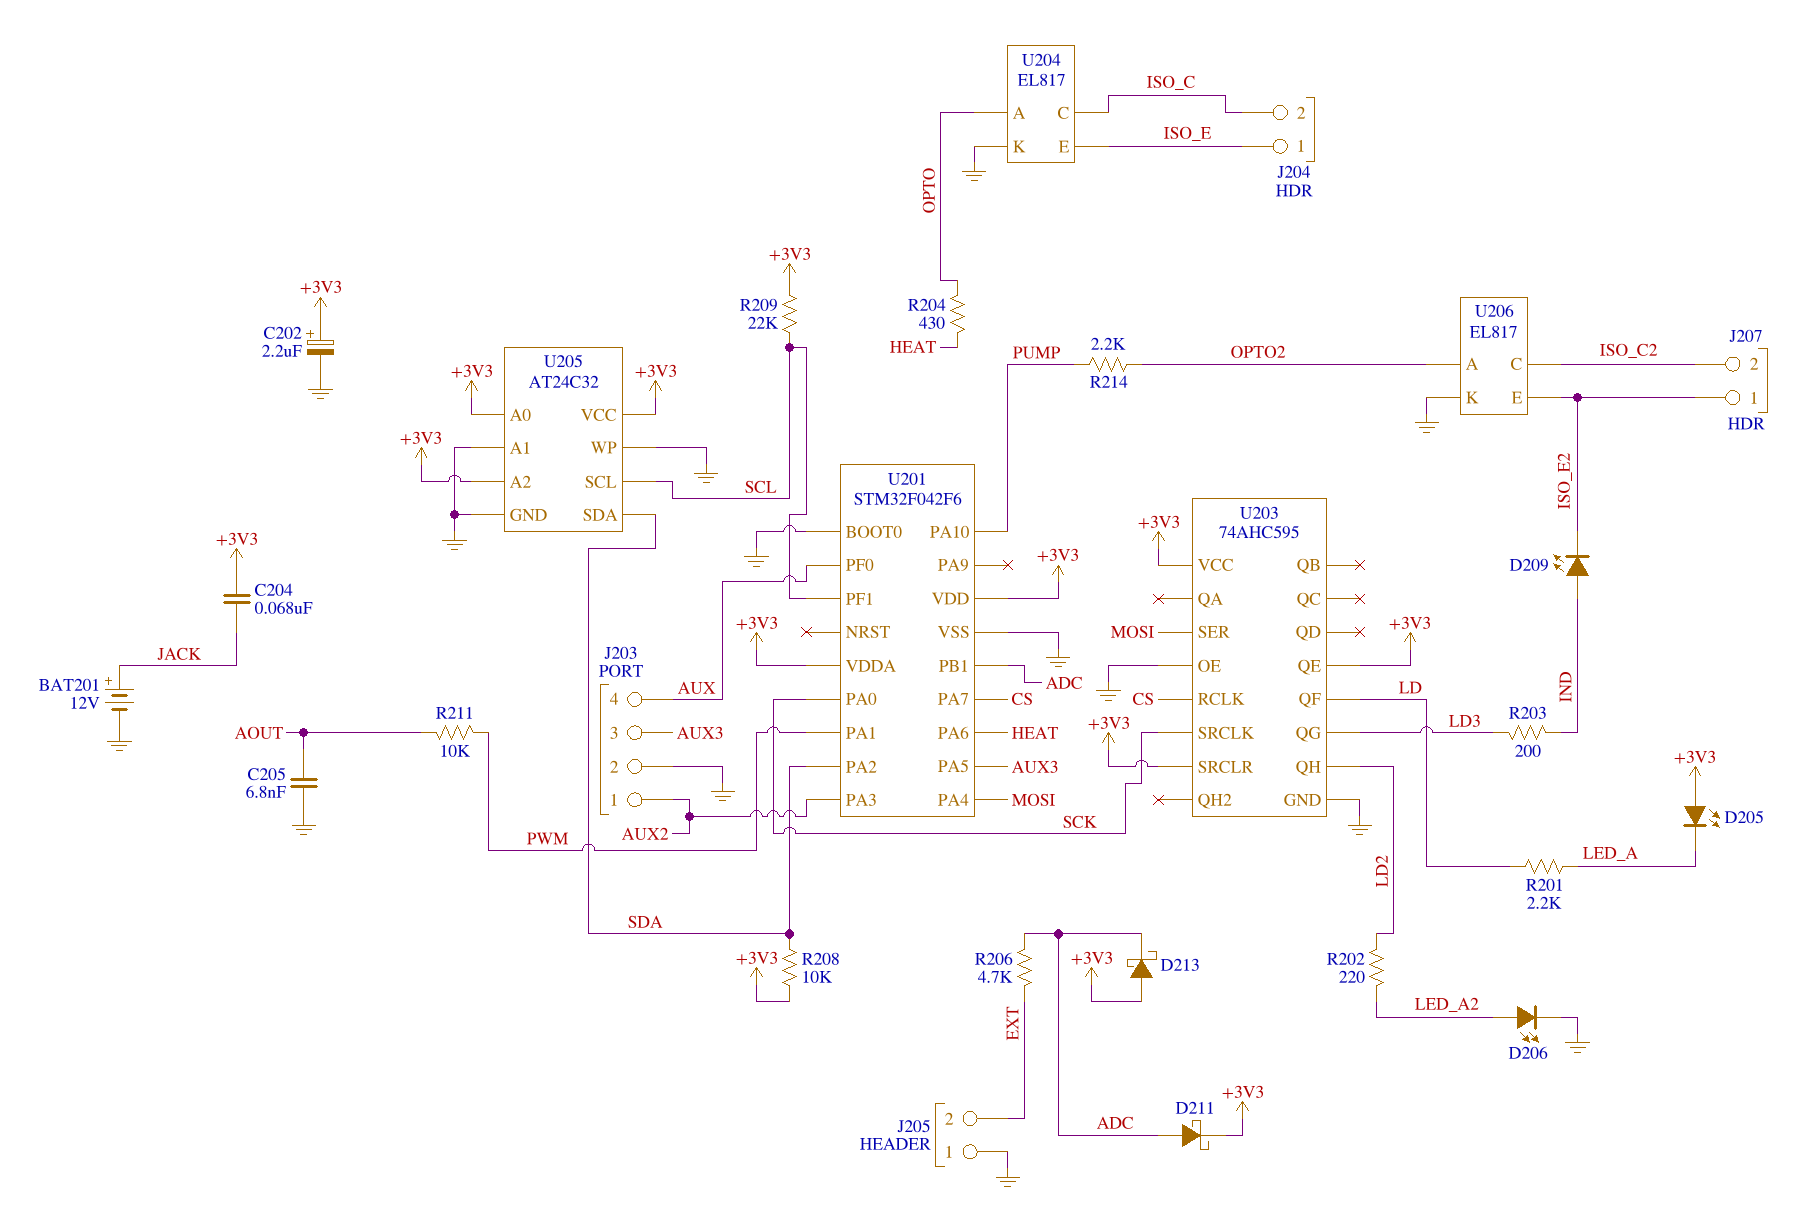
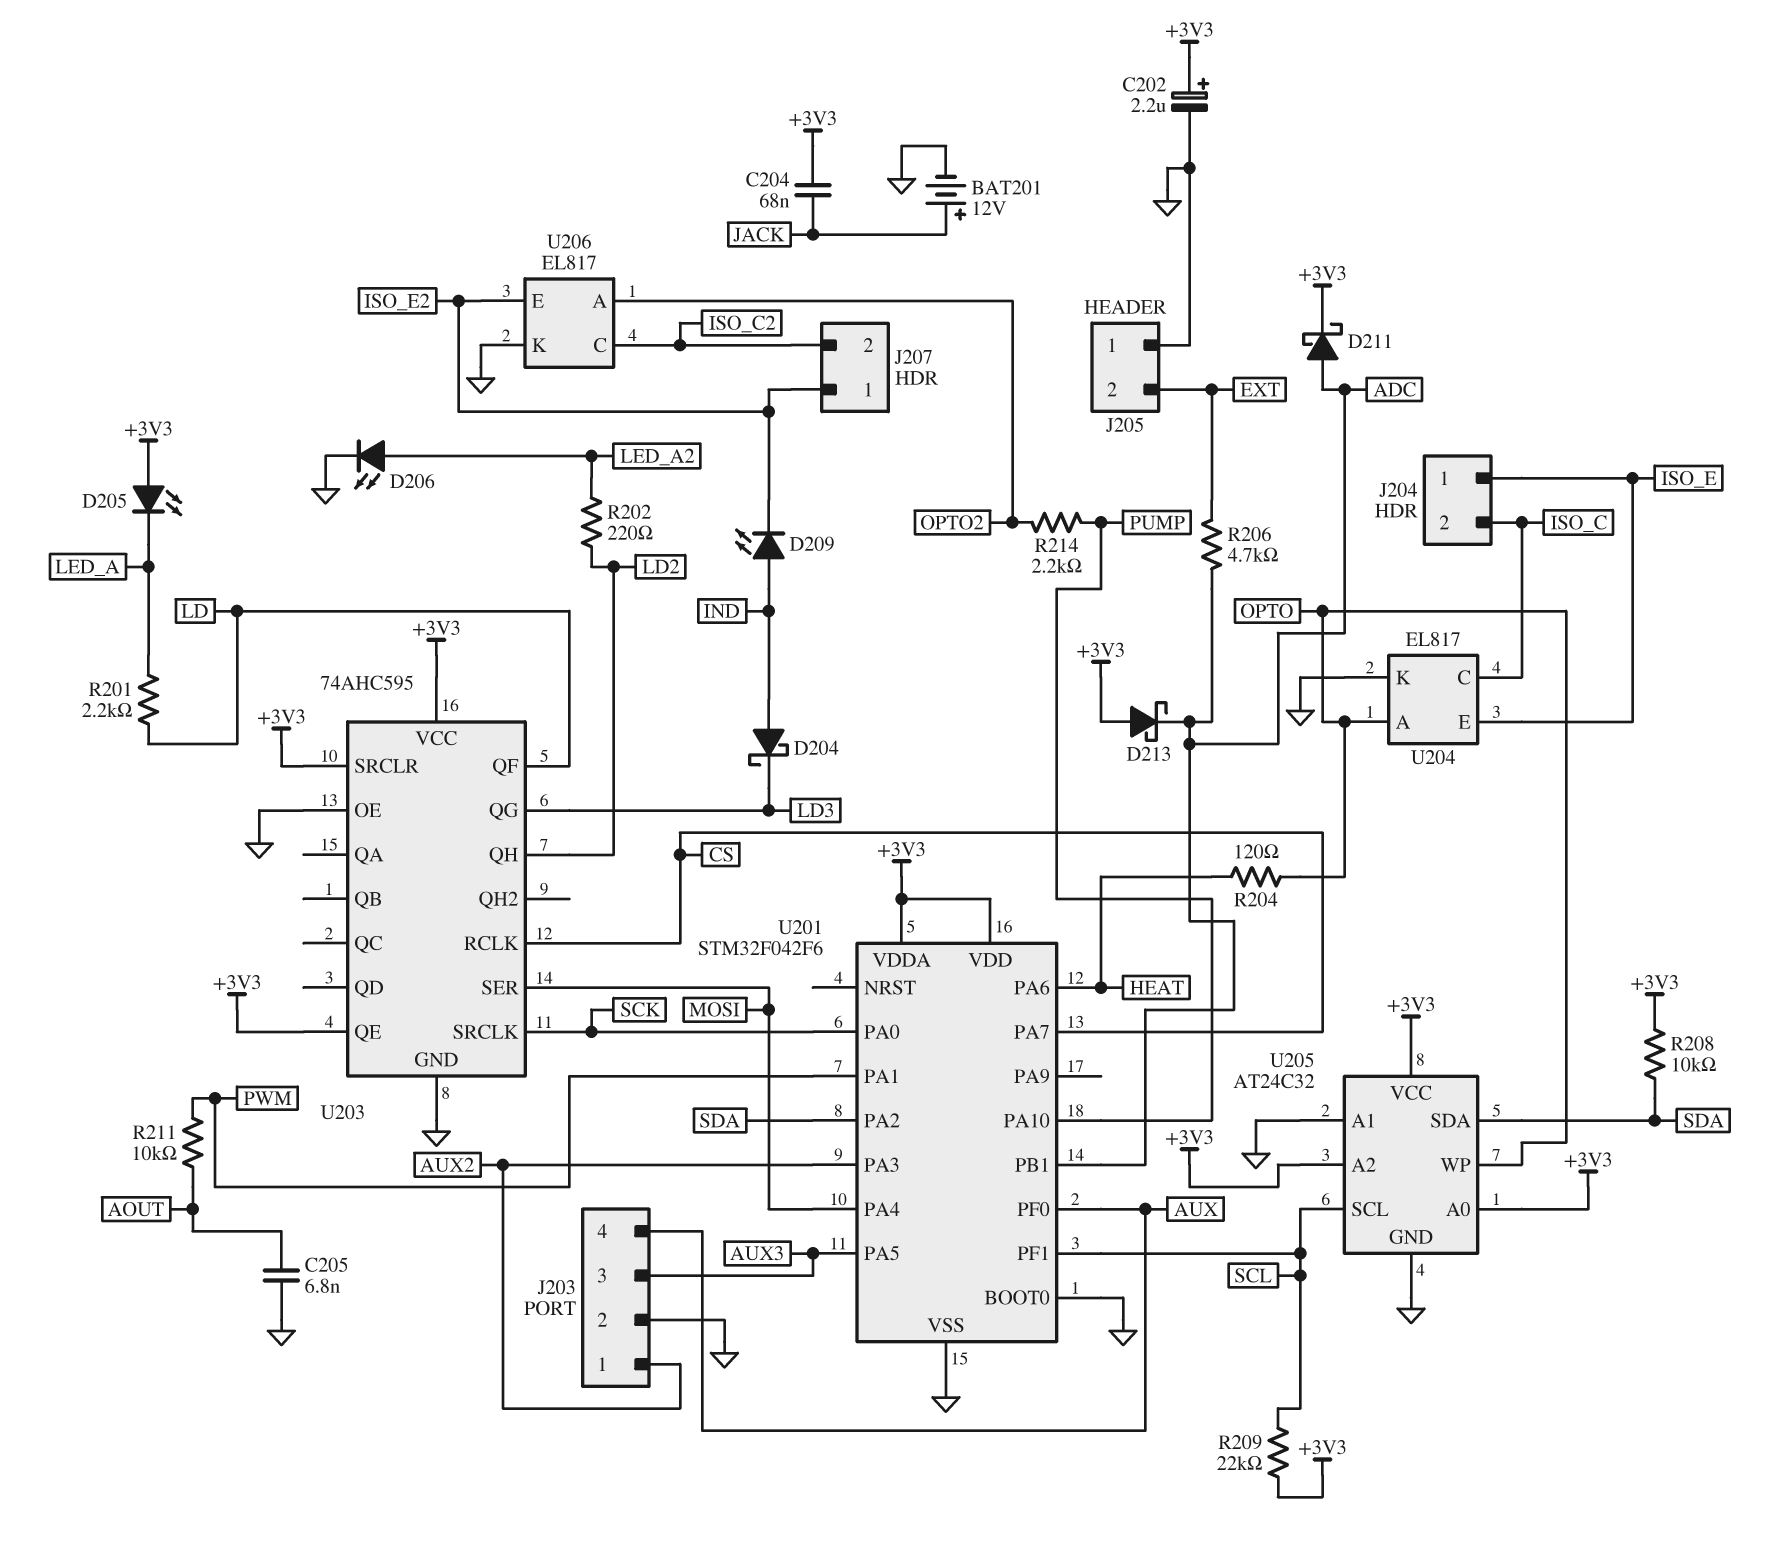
D204: none -> schottky (A IND, K LD3)
R203: 200 (IND, LD3) -> none
R204: 430 (HEAT, OPTO) -> 120 (HEAT, OPTO)
U205 pin WP: GND -> OPTO

